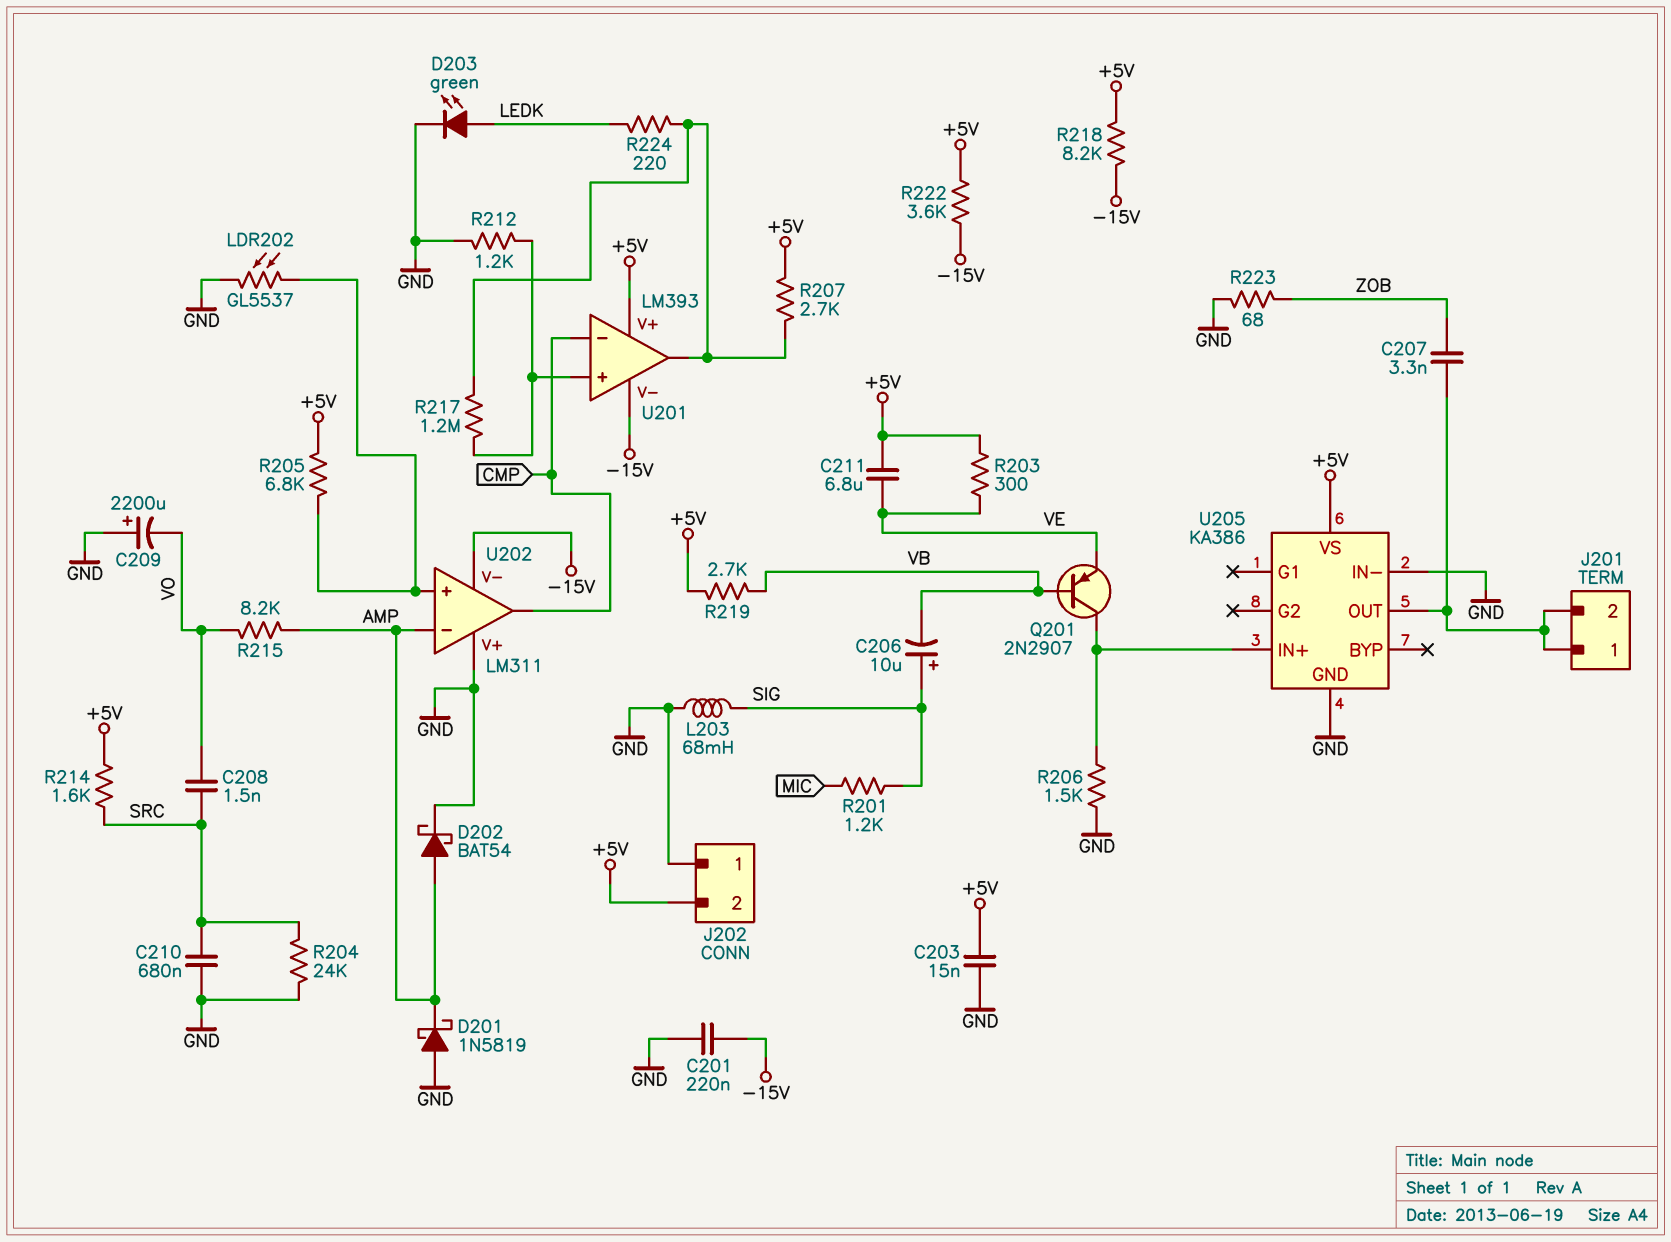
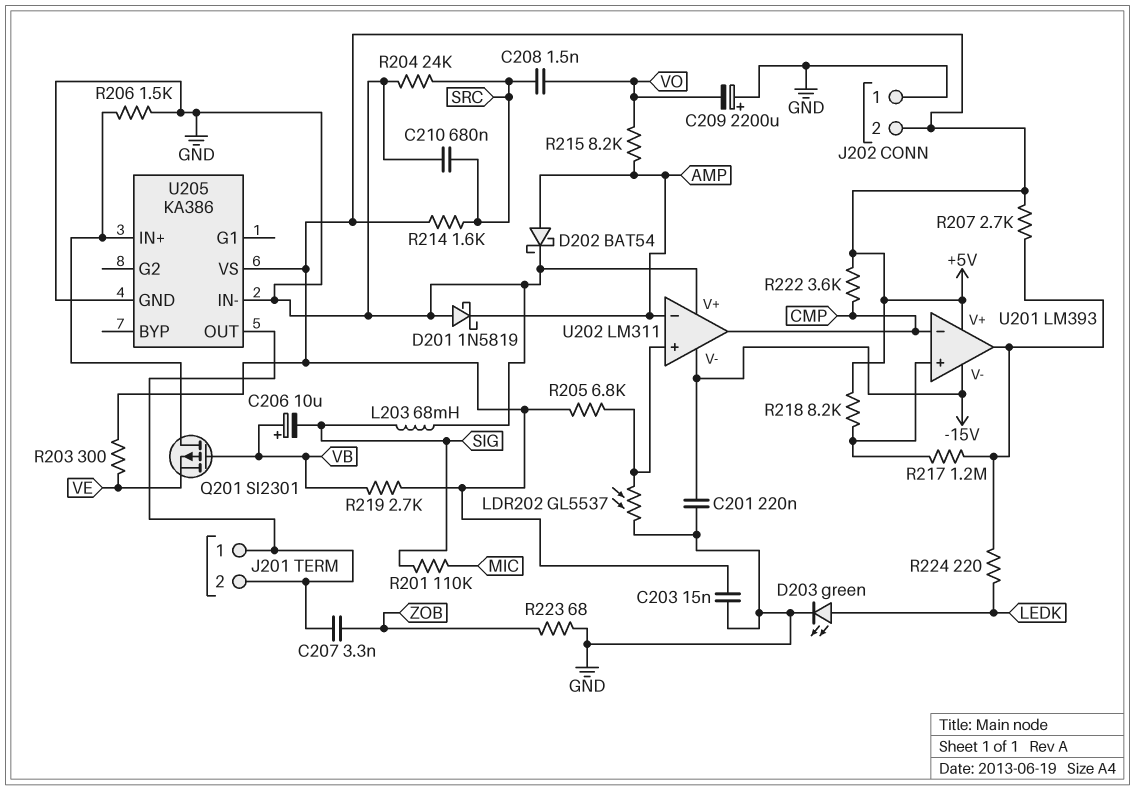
C206: 10uF (plus SIG, minus VB) -> 10uF (plus VB, minus SIG)
C211: 6.8uF (+5V, VE) -> none
Q201: PNP 2N2907 (B VB, C U205/IN+, E VE) -> PMOS SI2301 (G VB, D U205/IN+, S VE)
R201: 1.2k (MIC, SIG) -> 110k (MIC, SIG)
R212: 1.2k (GND, U201/in+) -> none
R218: 8.2k (+5V, -15V) -> 8.2k (+5V, U201/in+)
R222: 3.6k (+5V, -15V) -> 3.6k (+5V, CMP)

